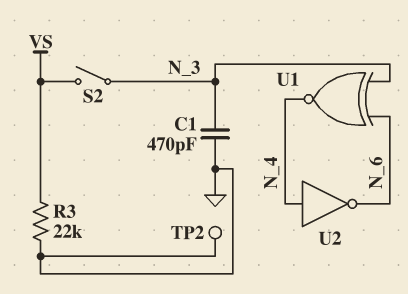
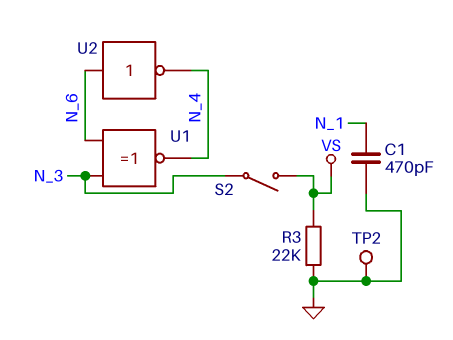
C1: 470pF (GND, N_3) -> 470pF (GND, N_1)
U2: NOT (in N_4, out N_6) -> NOT (in N_6, out N_4)

